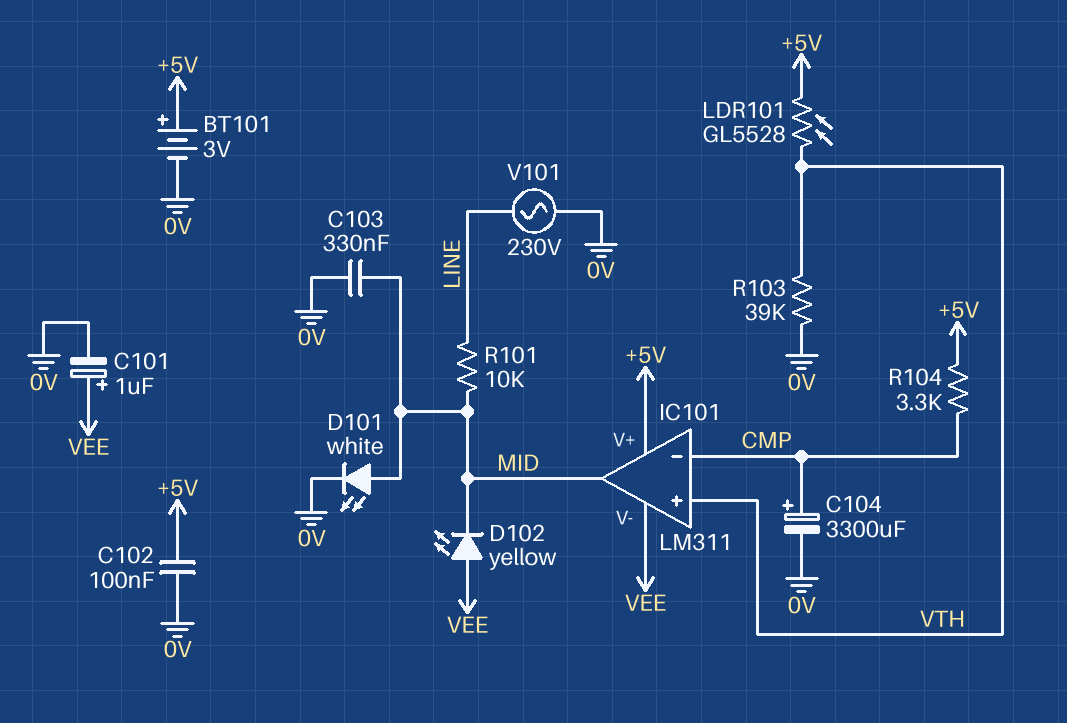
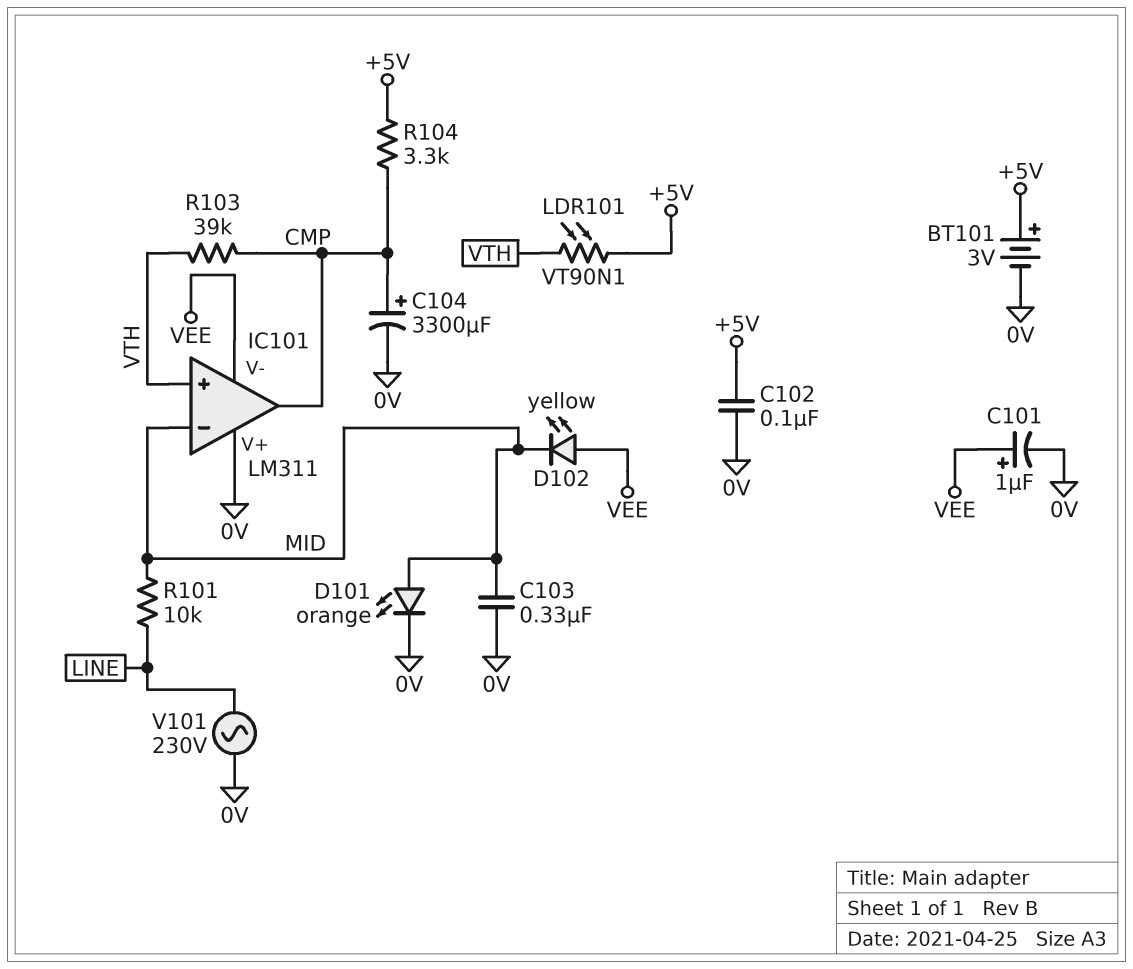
D101: LED white (A MID, K 0V) -> LED orange (A MID, K 0V)
IC101 pin V+: +5V -> 0V
IC101 pin in-: CMP -> MID
IC101 pin out: MID -> CMP
LDR101: GL5528 (+5V, VTH) -> VT90N1 (+5V, VTH)
R103: 39k (0V, VTH) -> 39k (CMP, VTH)

